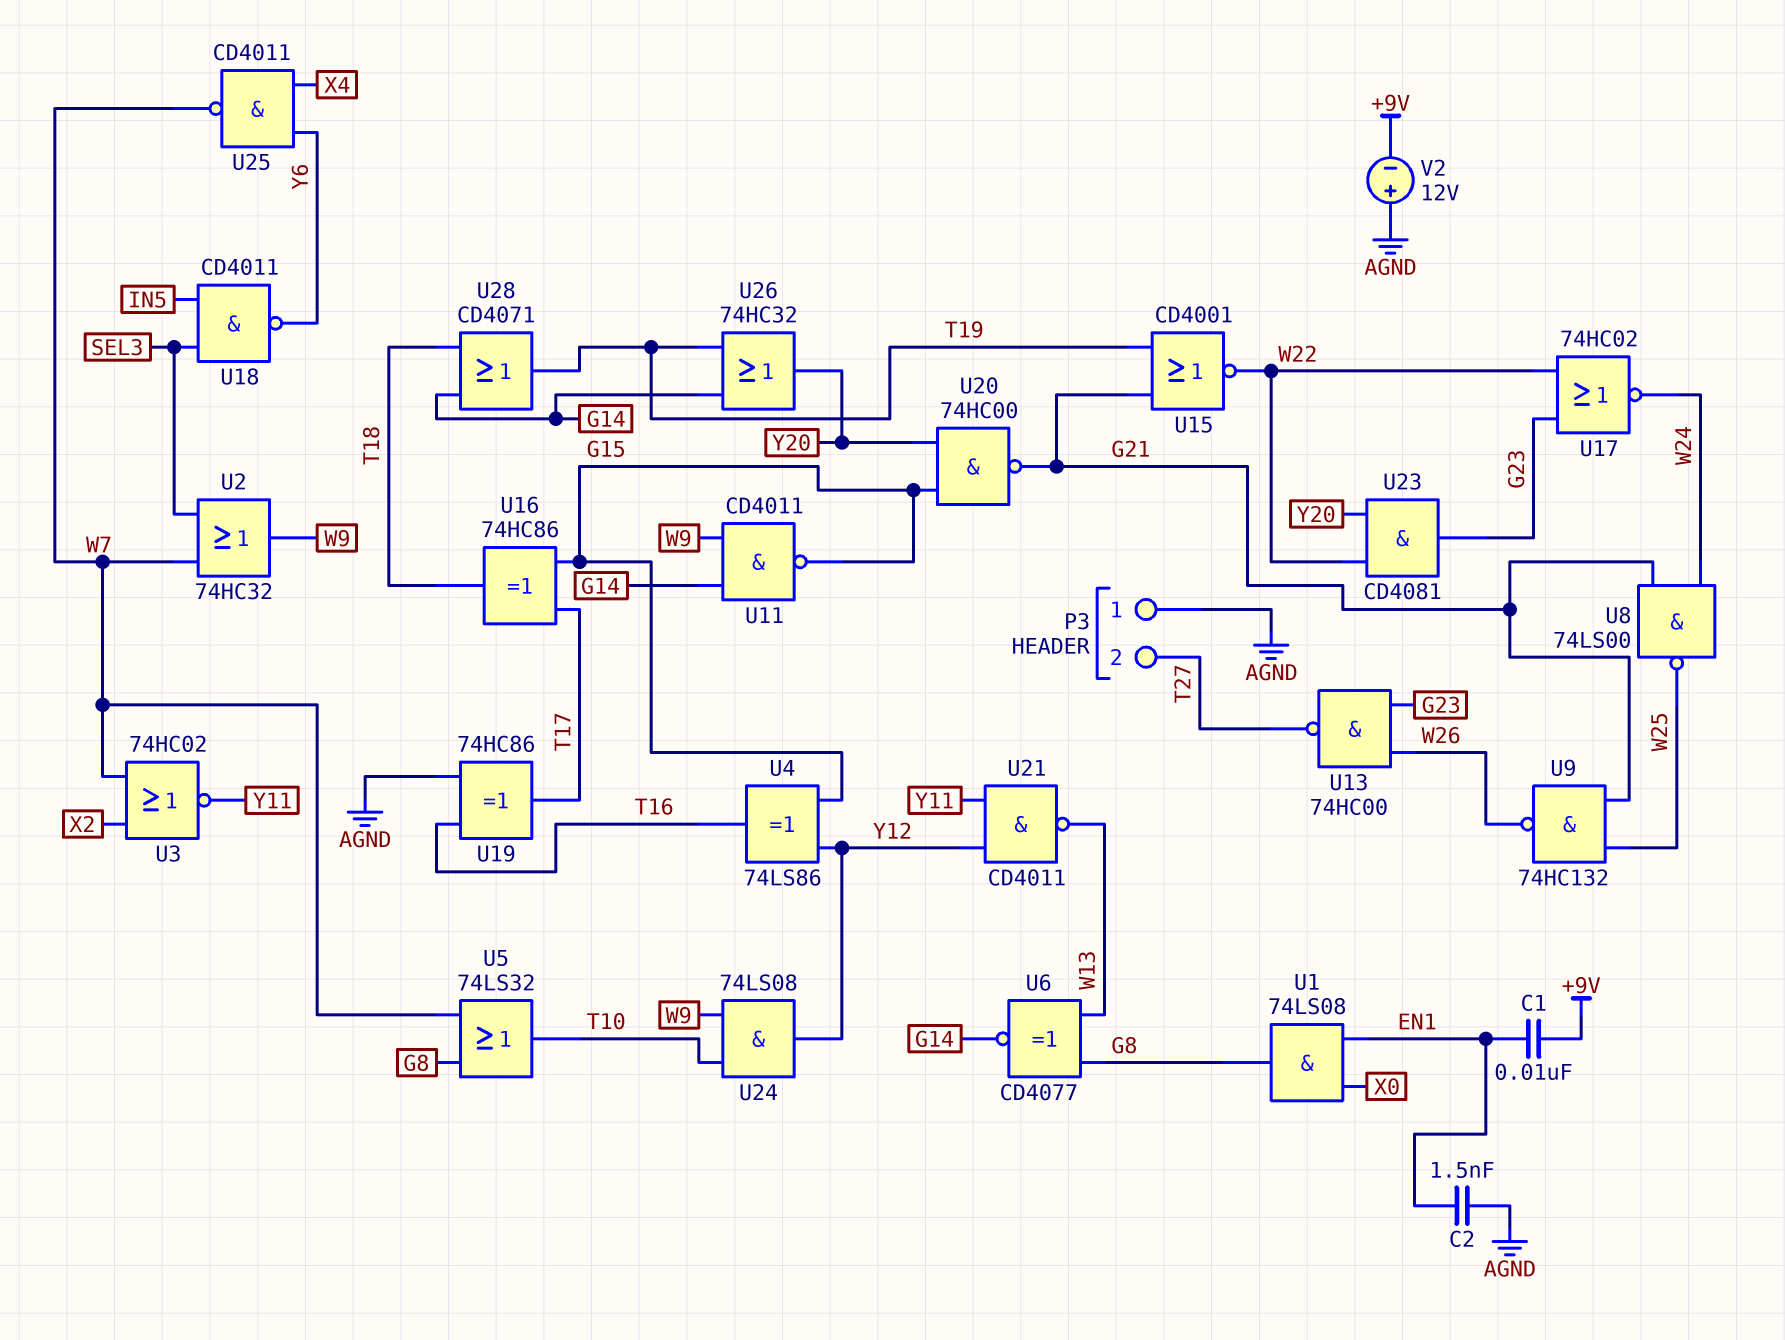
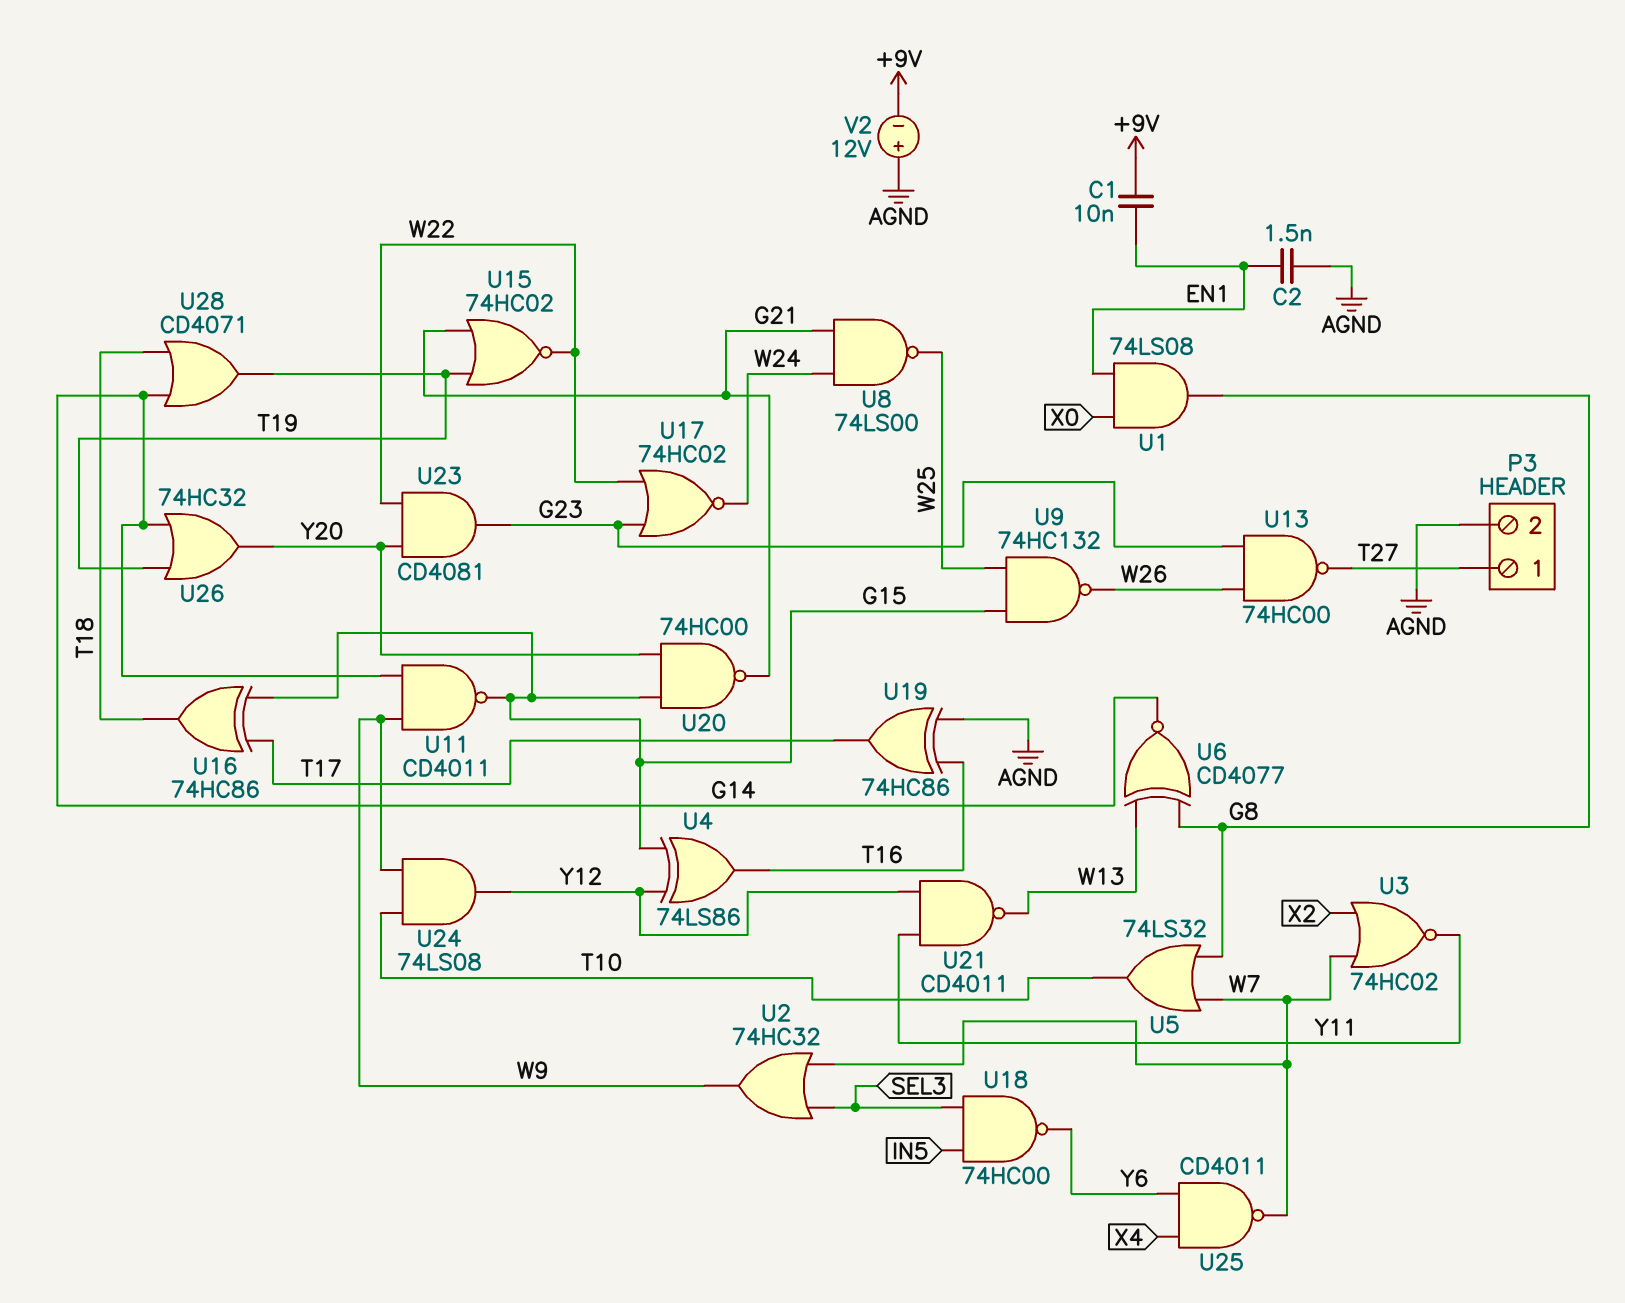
P3 pin 1: AGND -> T27
P3 pin 2: T27 -> AGND
U9: NAND 74HC132 (in G21, in W25, out W26) -> NAND 74HC132 (in G15, in W25, out W26)
U15: NOR CD4001 (in G21, in T19, out W22) -> NOR 74HC02 (in G21, in T19, out W22)
U18: NAND CD4011 (in IN5, in SEL3, out Y6) -> NAND 74HC00 (in IN5, in SEL3, out Y6)

